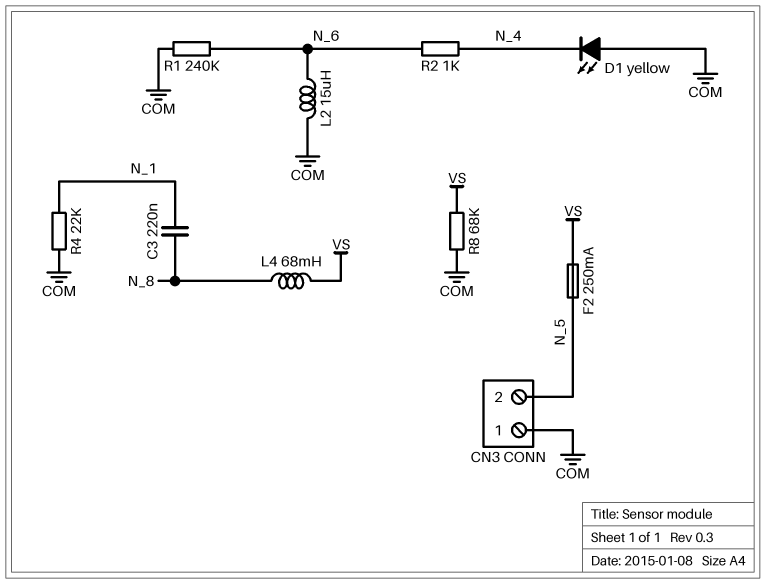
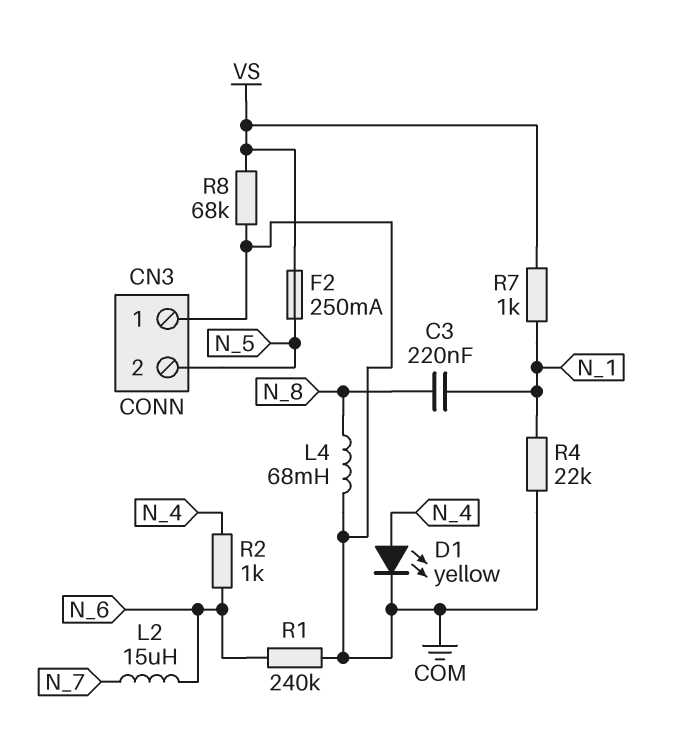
D1: LED yellow (A COM, K N_4) -> LED yellow (A N_4, K COM)
L2: 15uH (COM, N_6) -> 15uH (N_6, N_7)
L4: 68mH (N_8, VS) -> 68mH (COM, N_8)
R7: none -> 1k (N_1, VS)

